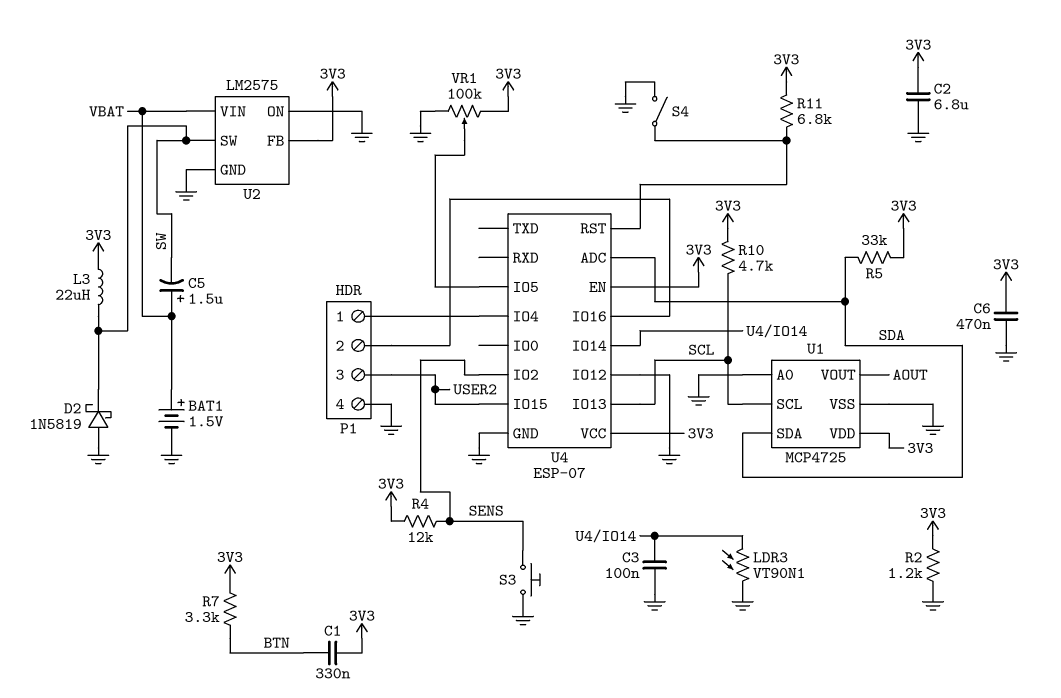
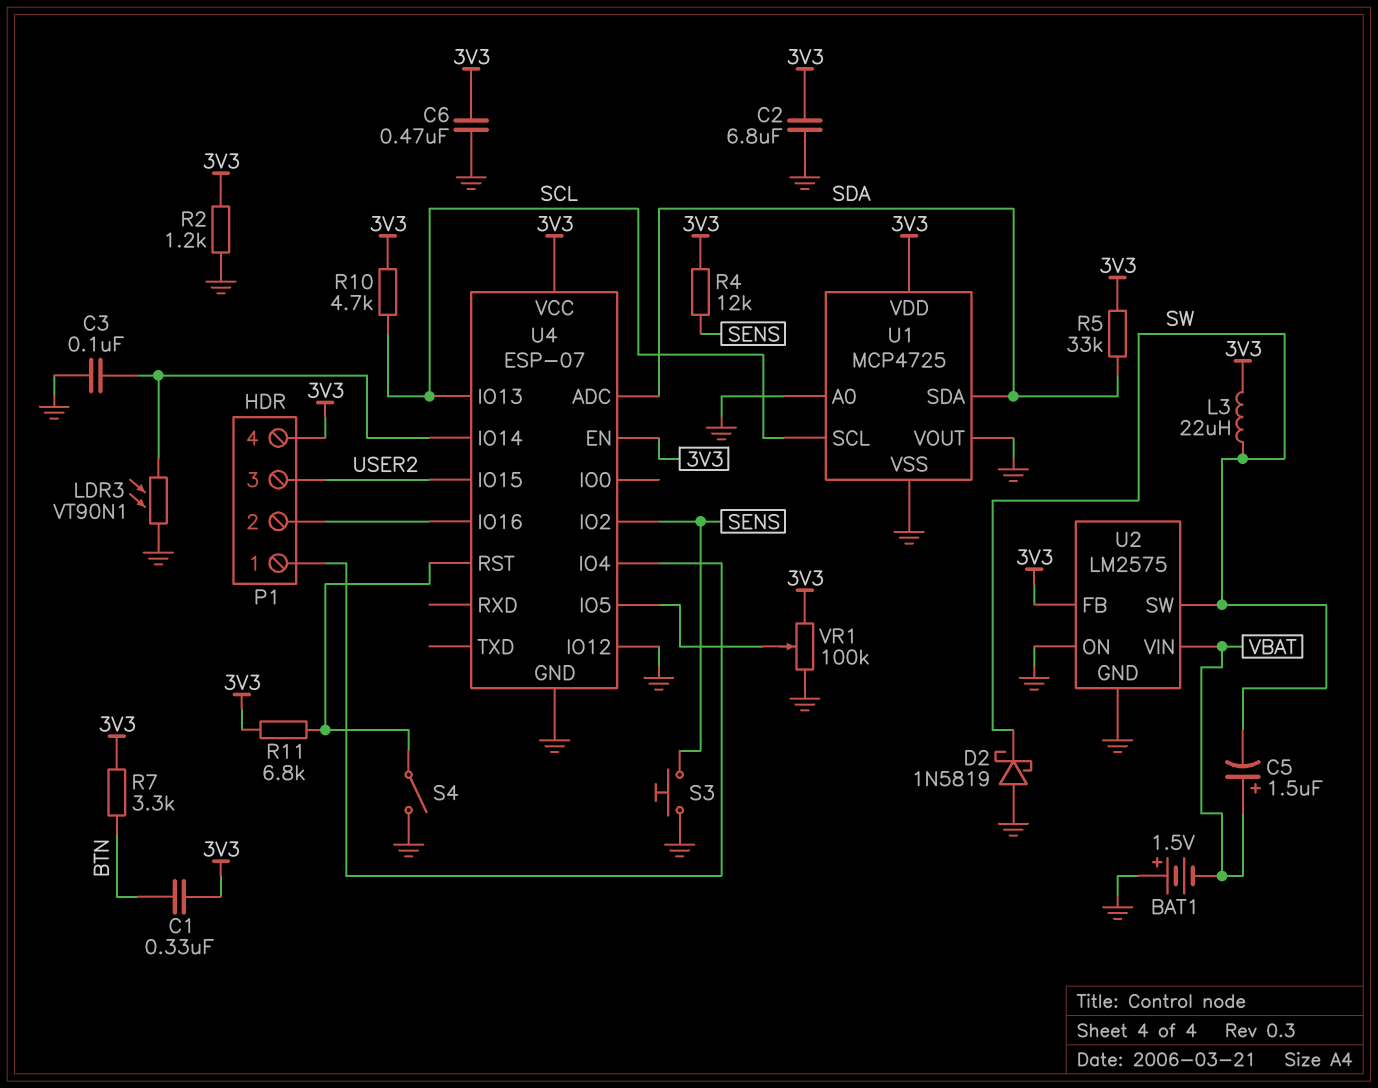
BAT1: 1.5V (plus VBAT, minus GND) -> 1.5V (plus GND, minus VBAT)
P1 pin 4: GND -> 3V3
U1 pin VOUT: AOUT -> GND

